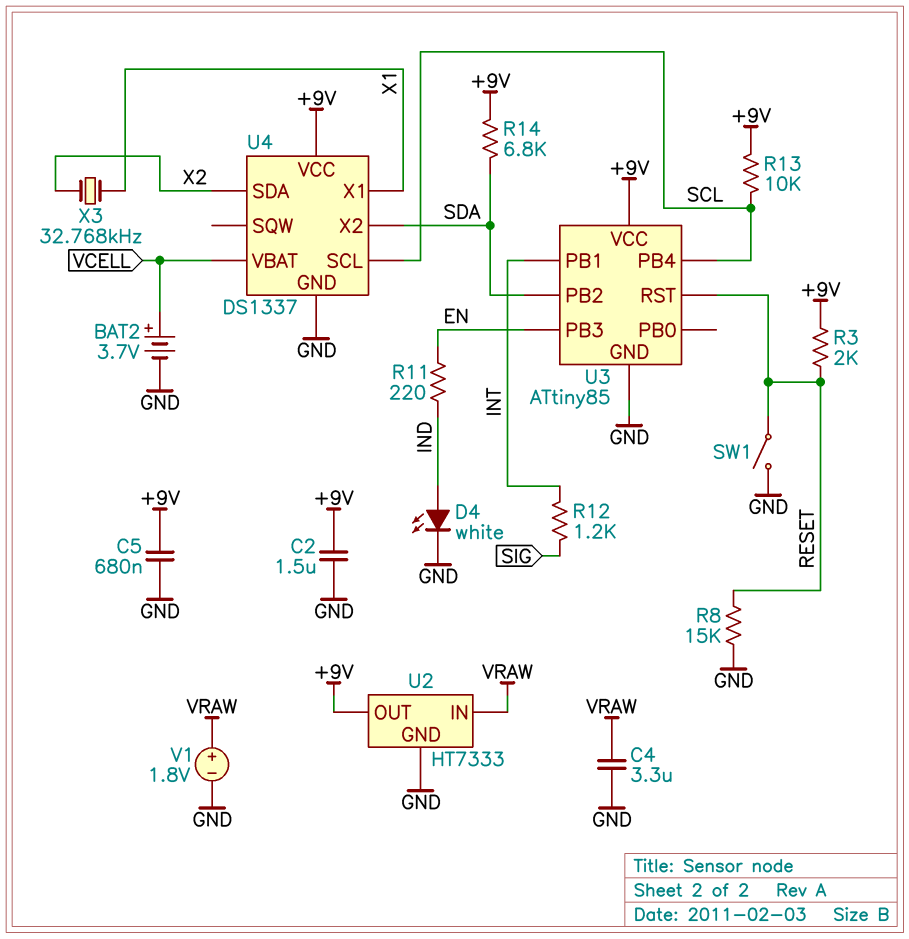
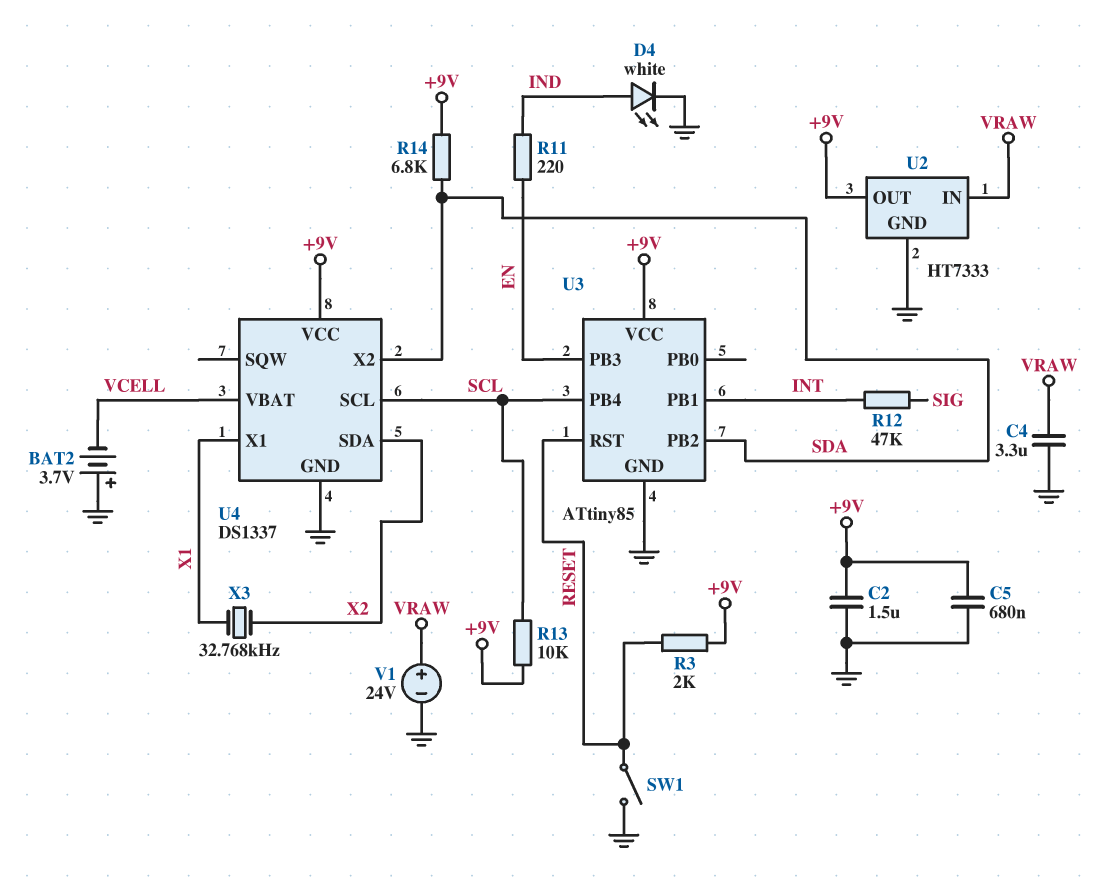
BAT2: 3.7V (plus VCELL, minus GND) -> 3.7V (plus GND, minus VCELL)
R8: 15k (GND, RESET) -> none
R12: 1.2k (INT, SIG) -> 47k (INT, SIG)
V1: 1.8V (plus VRAW, minus GND) -> 24V (plus VRAW, minus GND)

